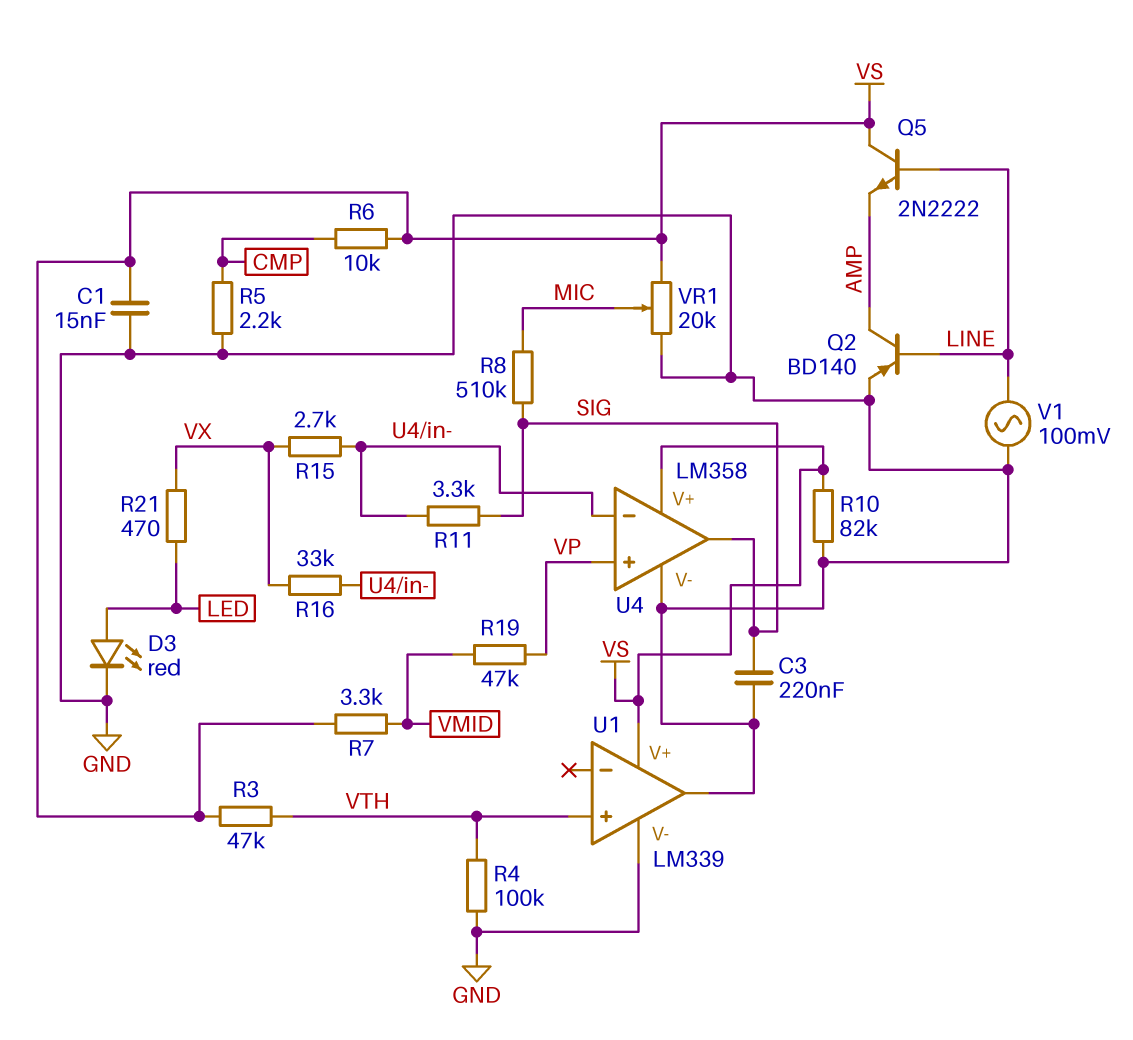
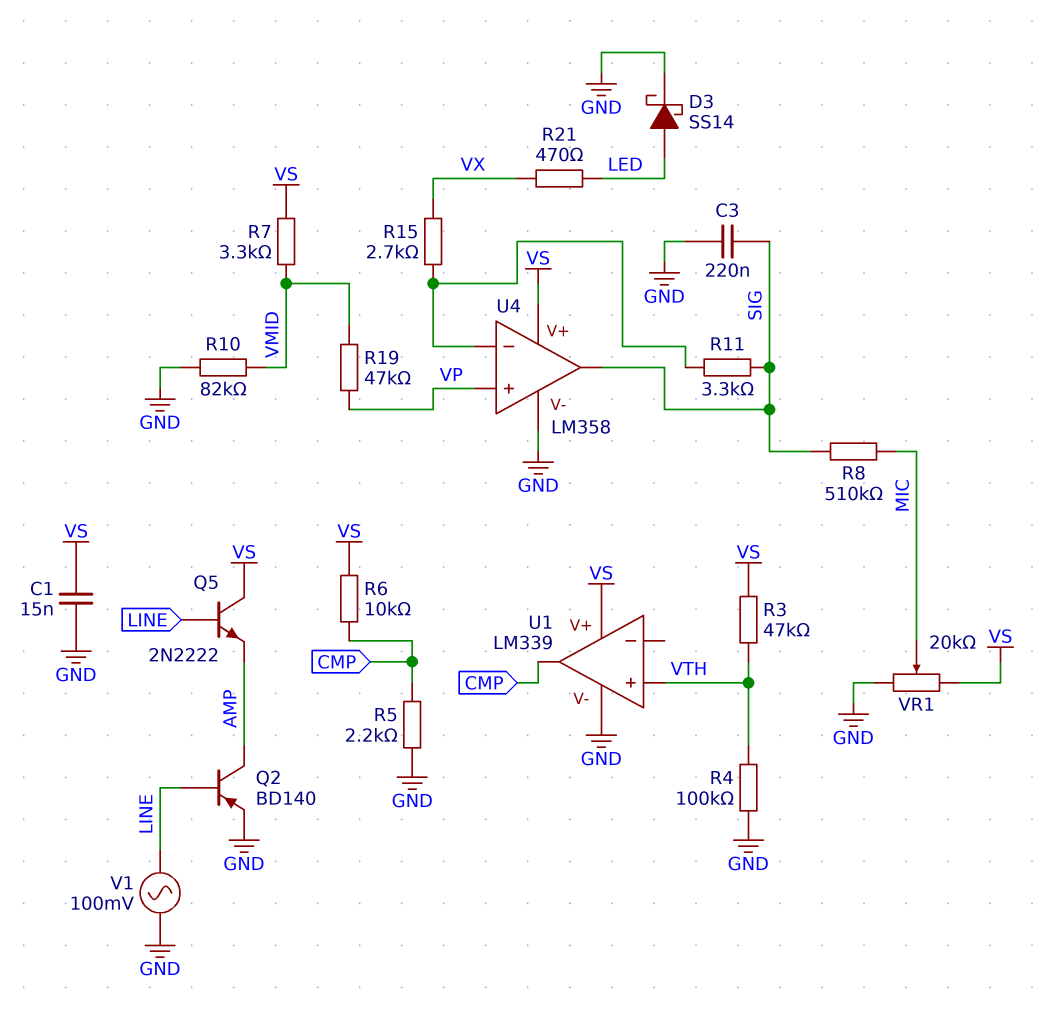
D3: LED red (A LED, K GND) -> schottky SS14 (A LED, K GND)
R10: 82k (GND, VS) -> 82k (GND, VMID)
R16: 33k (U4/in-, VX) -> none
U1 pin out: GND -> CMP

